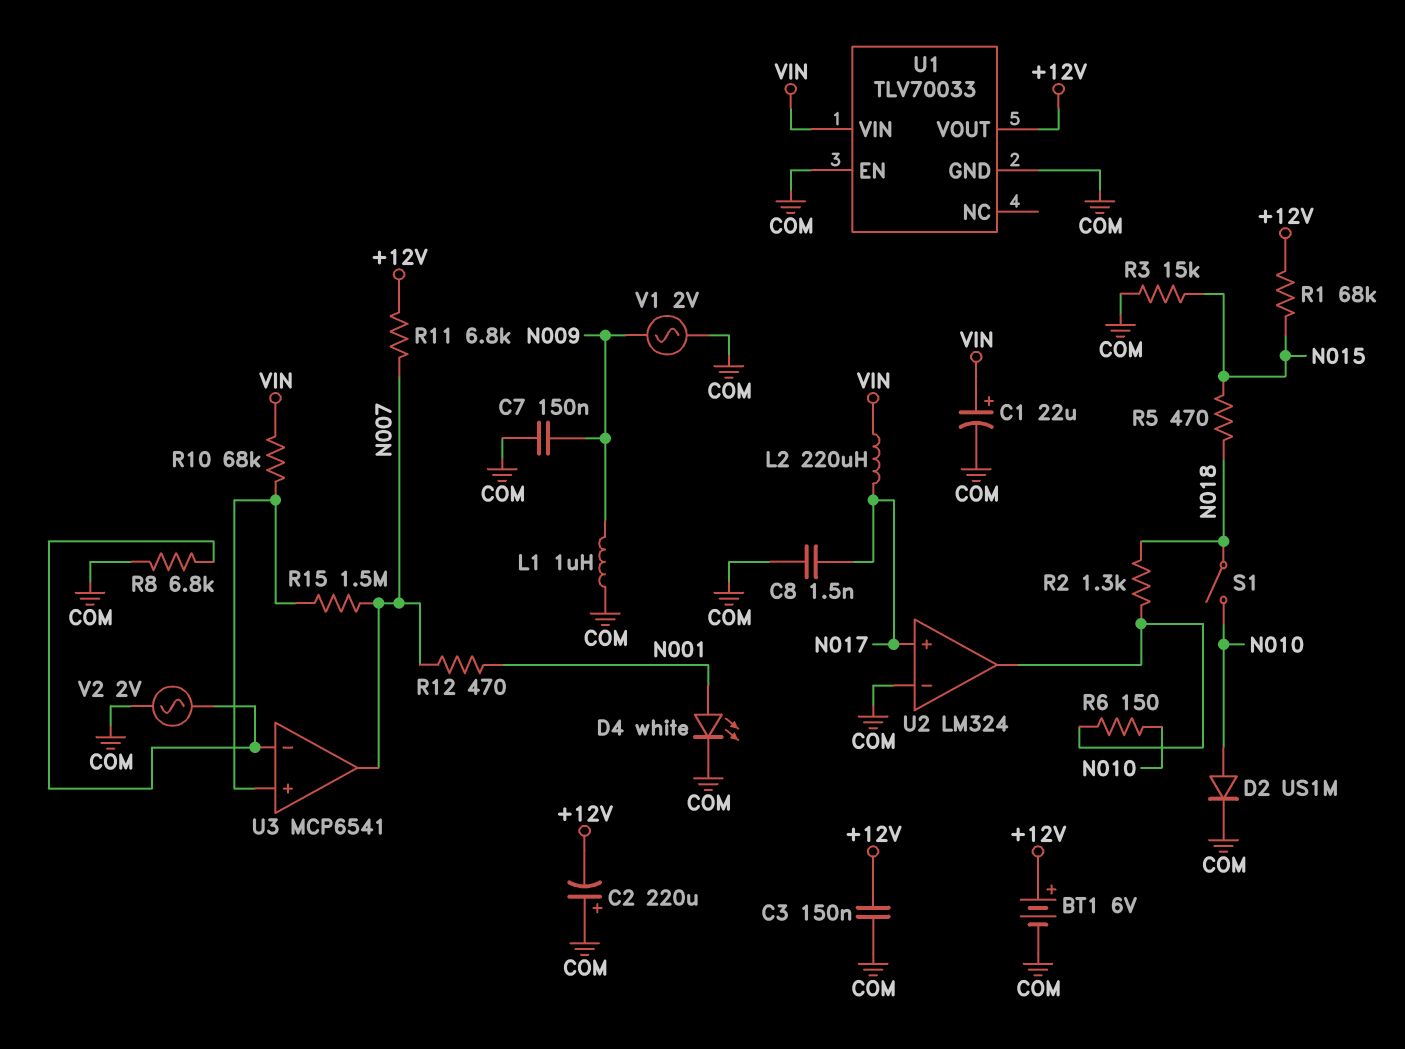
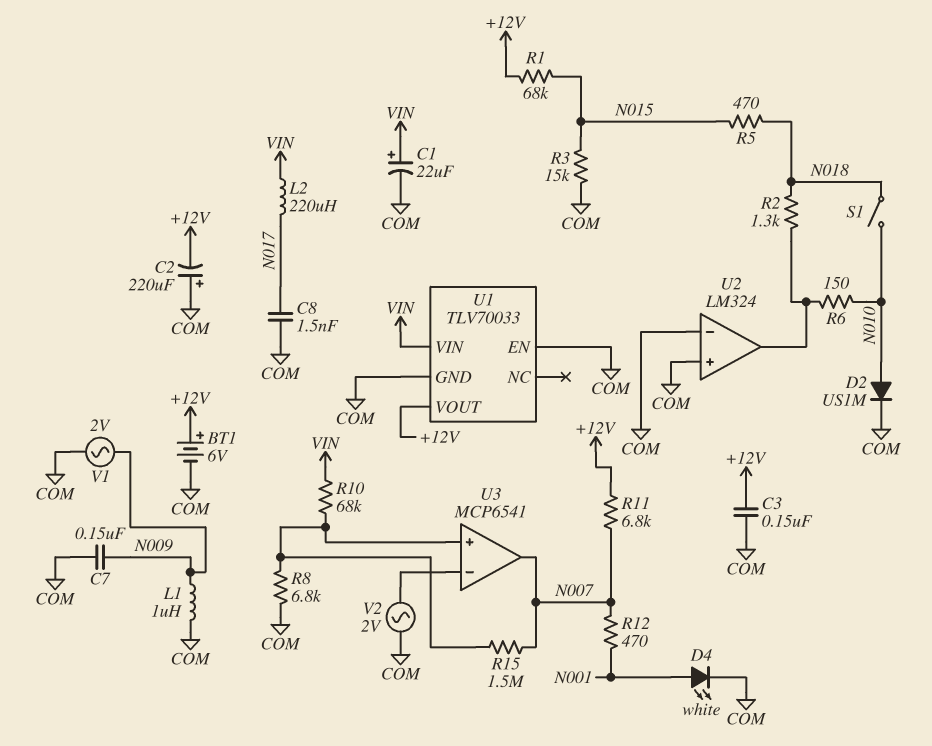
R8: 6.8k (COM, U3/in-) -> 6.8k (COM, U3/in+)
U2 pin in+: N017 -> COM

